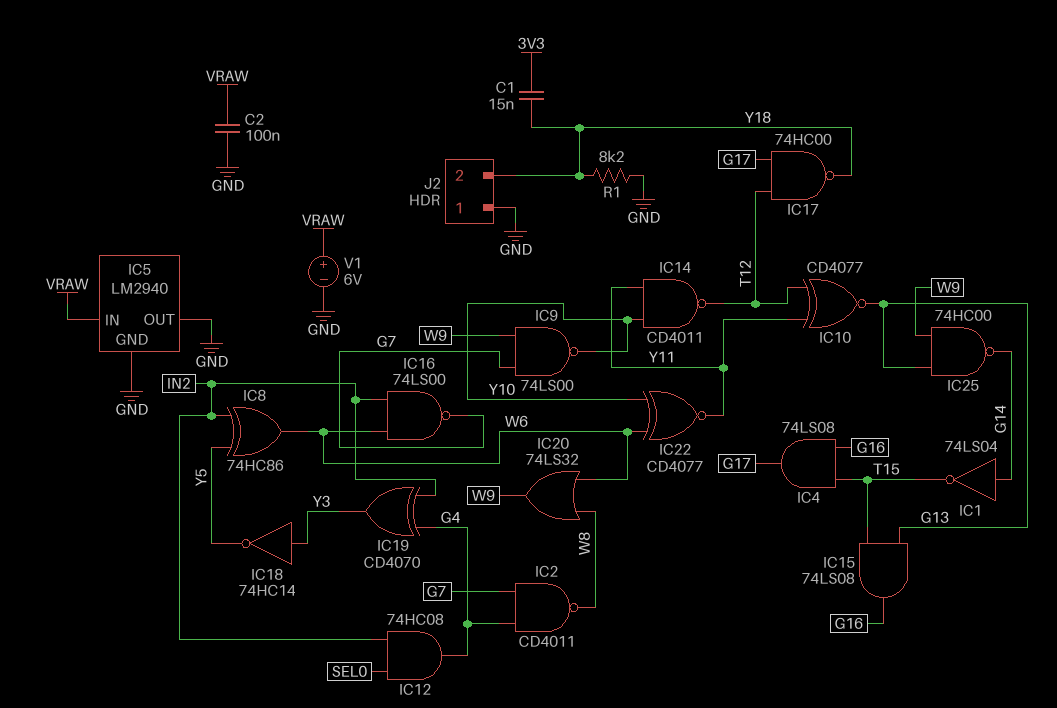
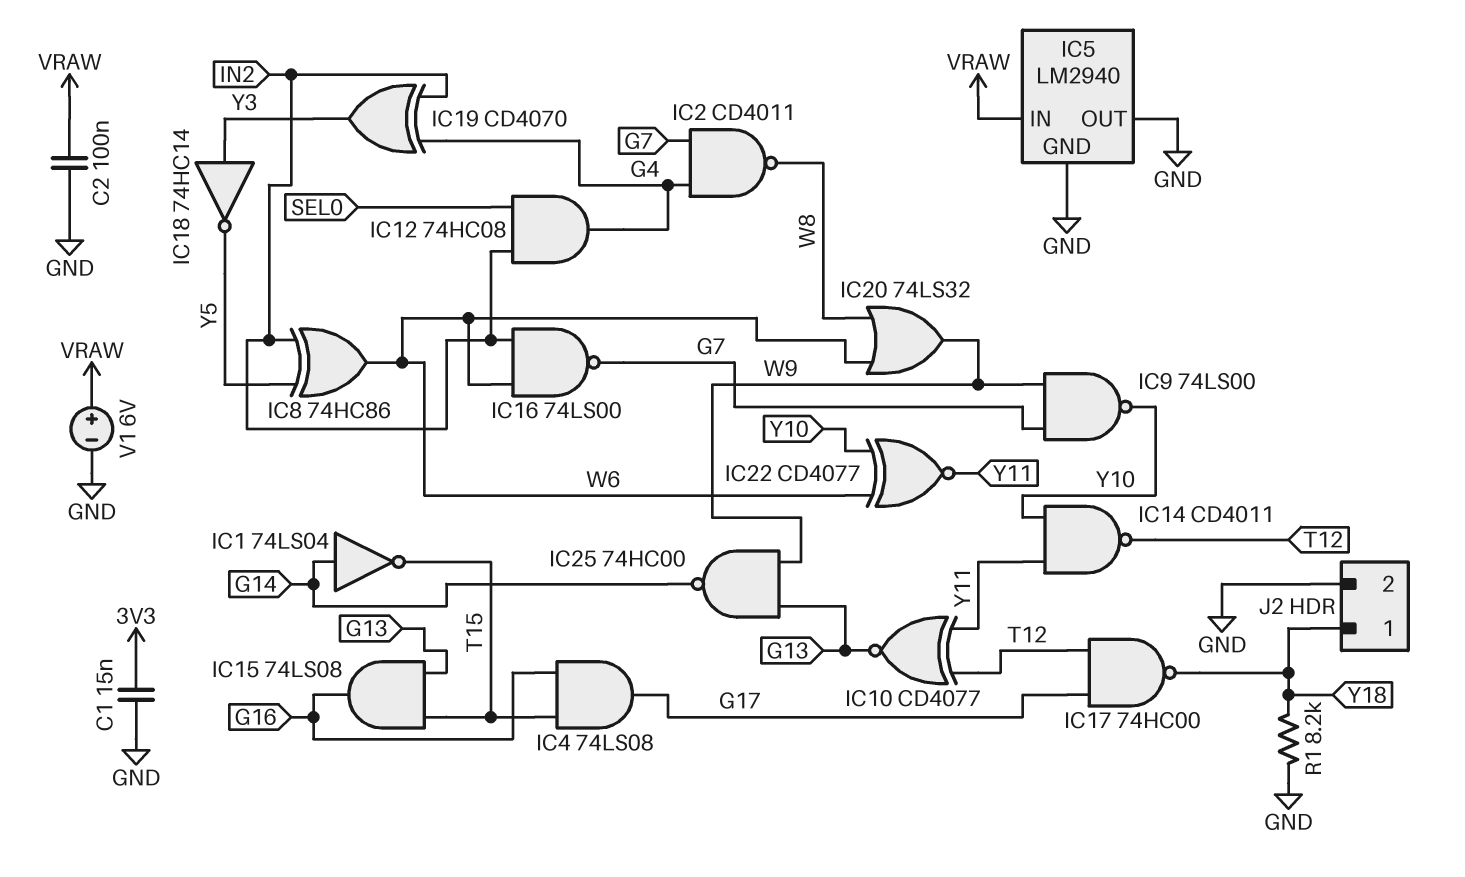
C1: 15nF (3V3, Y18) -> 15nF (3V3, GND)
J2 pin 1: GND -> Y18
J2 pin 2: Y18 -> GND

